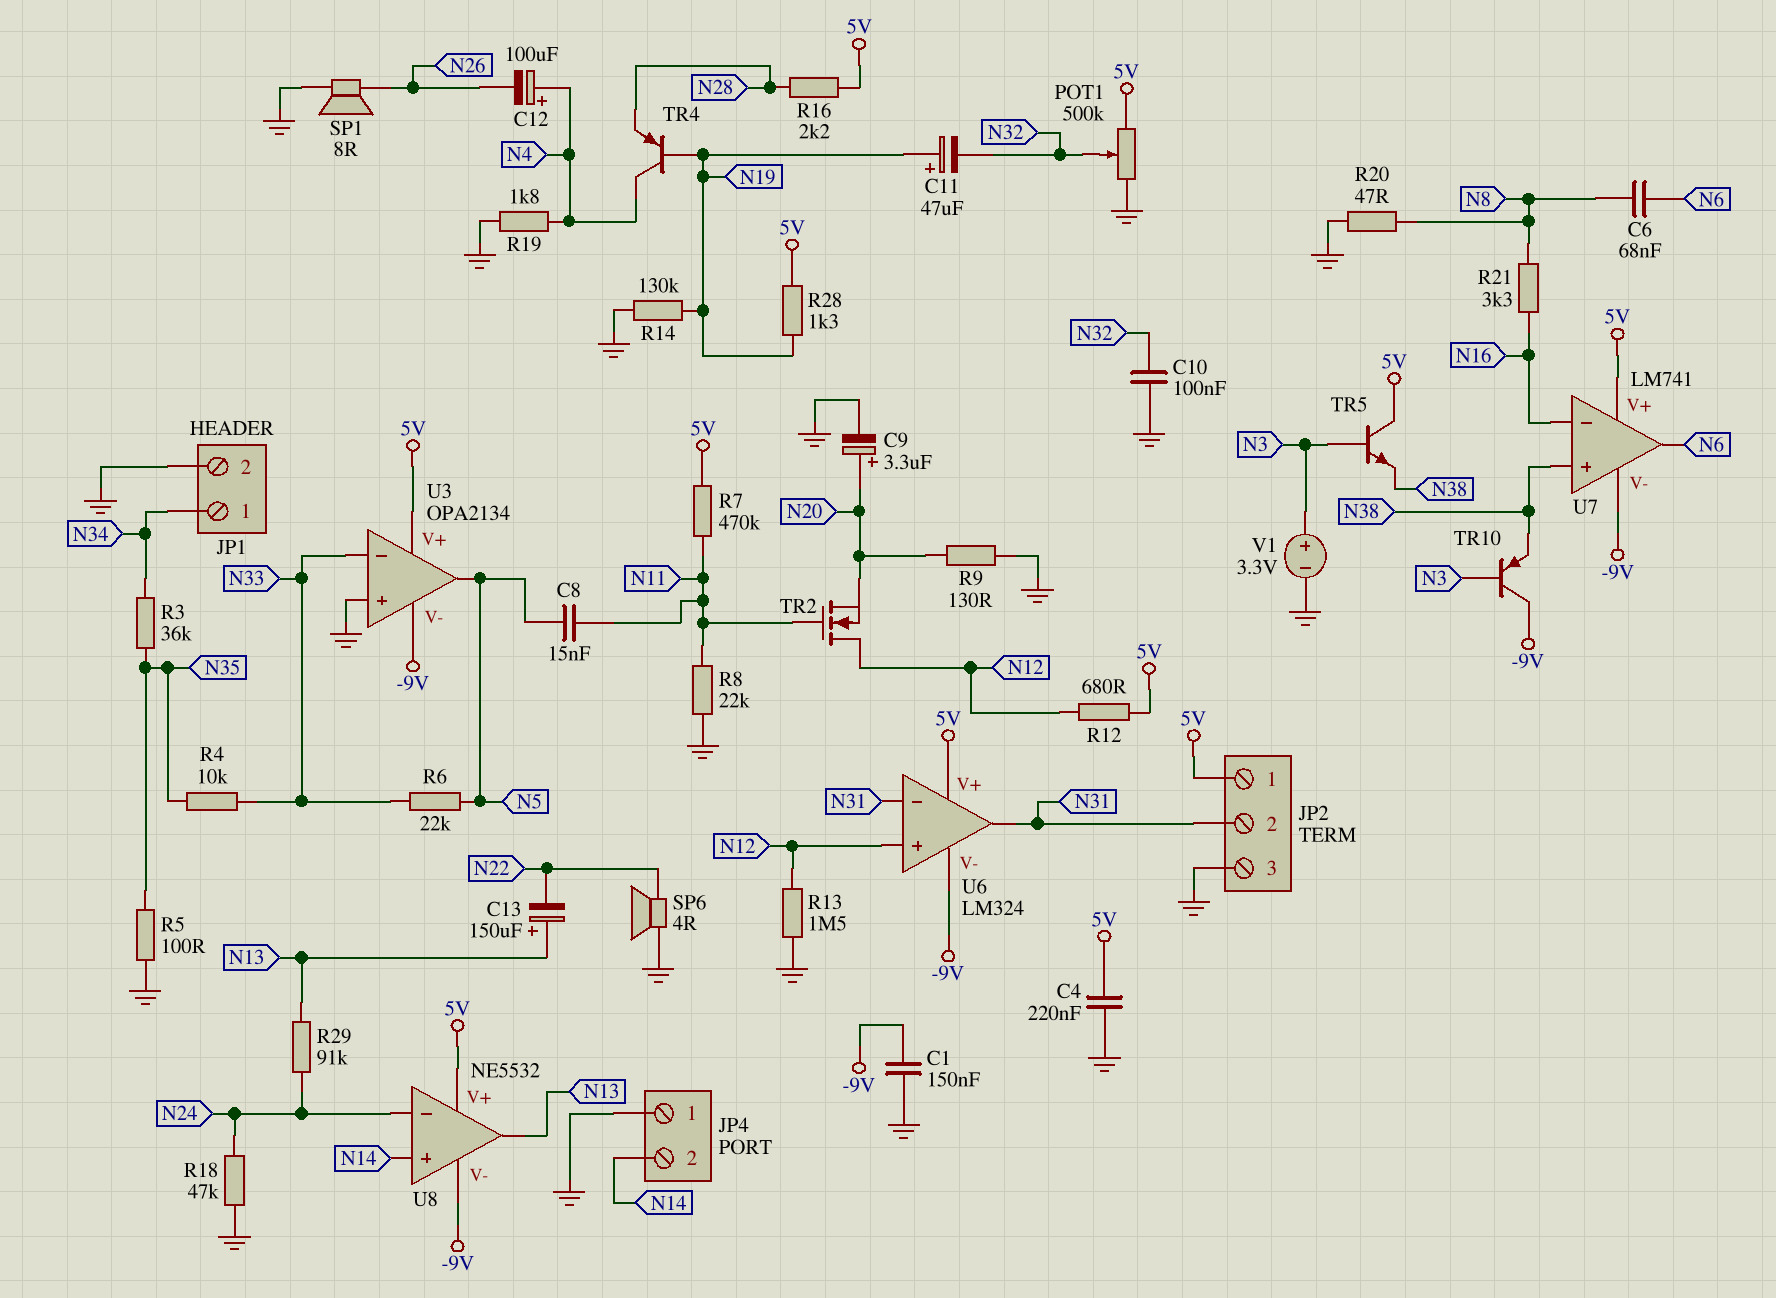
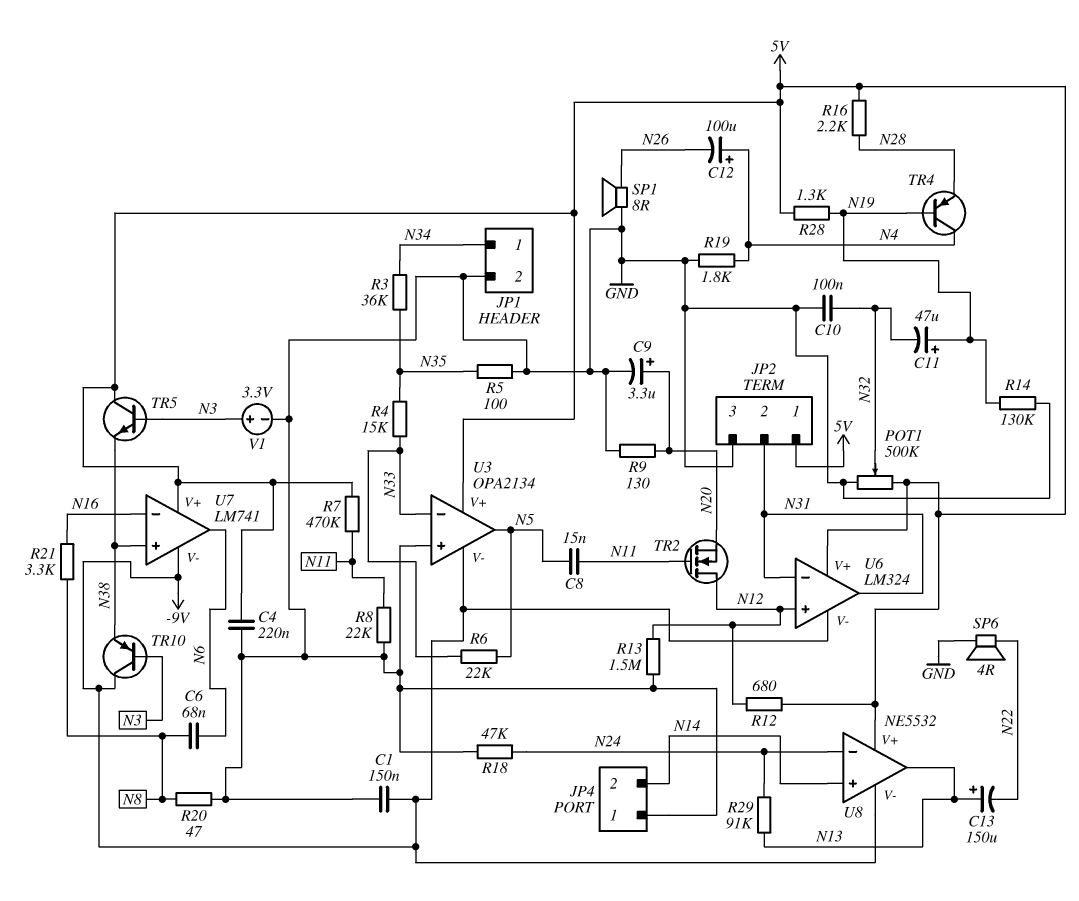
R4: 10k (N33, N35) -> 15k (N33, N35)

